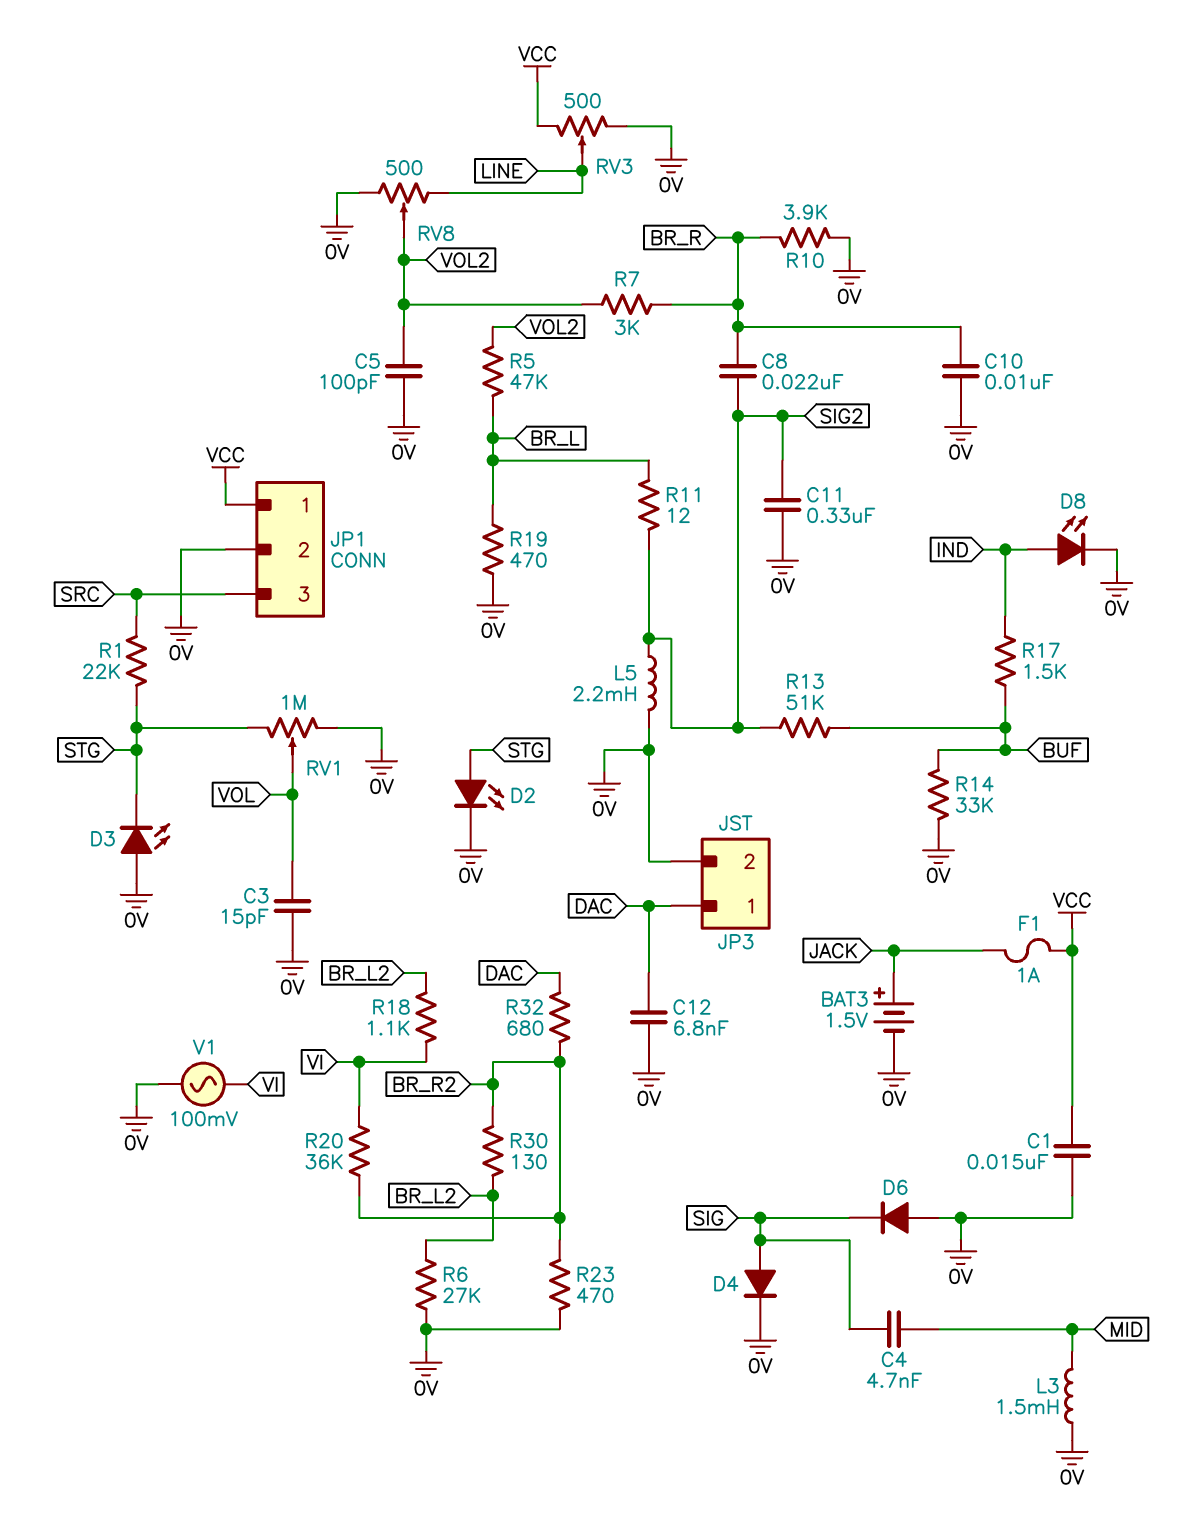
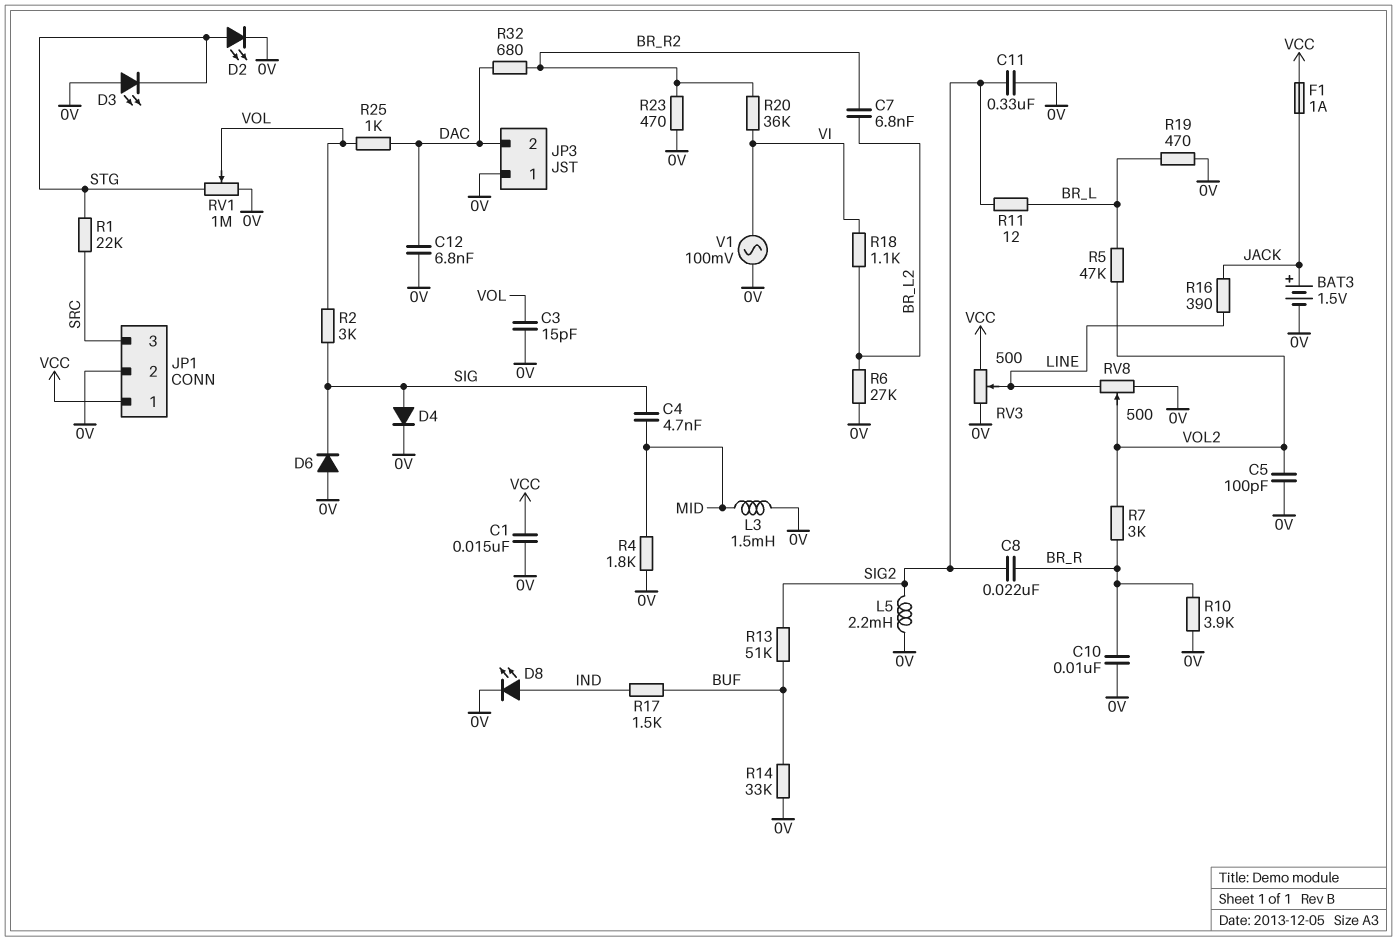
C7: none -> 6.8nF (BR_L2, BR_R2)
JP3 pin 1: DAC -> 0V
JP3 pin 2: 0V -> DAC
R2: none -> 3k (SIG, VOL)
R4: none -> 1.8k (0V, MID)
R16: none -> 390 (JACK, LINE)
R25: none -> 1k (DAC, VOL)
R30: 130 (BR_L2, BR_R2) -> none

